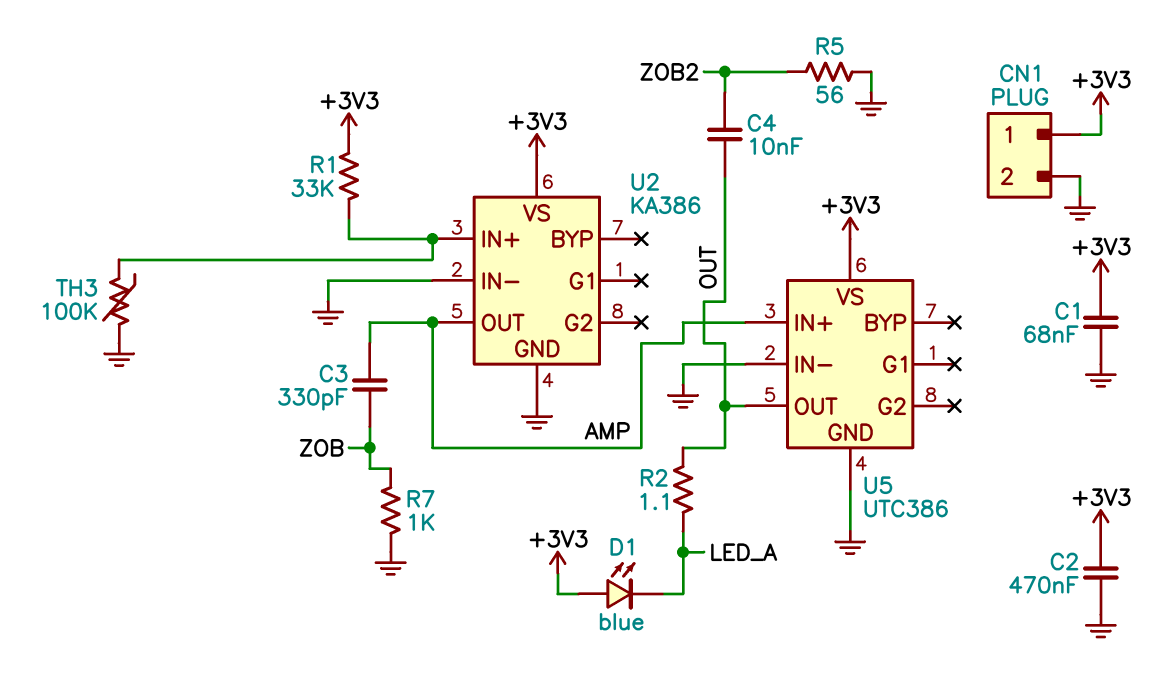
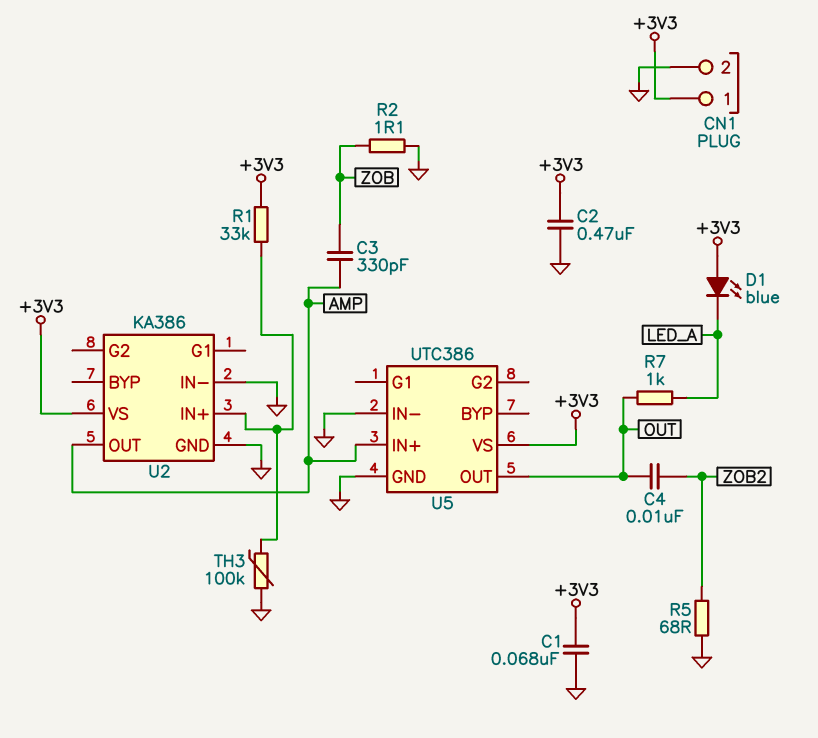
R2: 1.1 (LED_A, OUT) -> 1.1 (GND, ZOB)
R5: 56 (GND, ZOB2) -> 68 (GND, ZOB2)
R7: 1k (GND, ZOB) -> 1k (LED_A, OUT)

